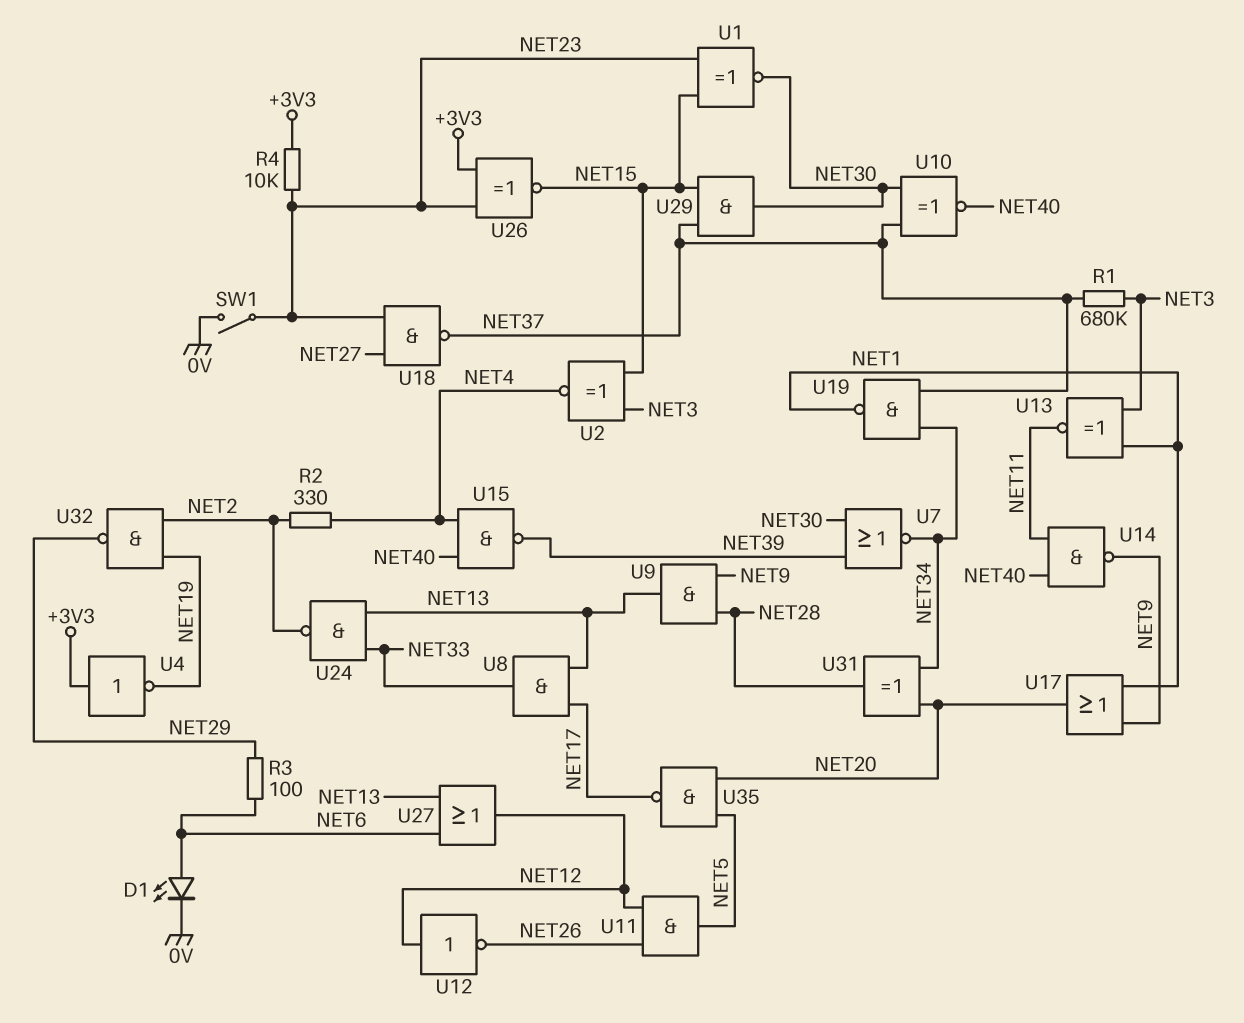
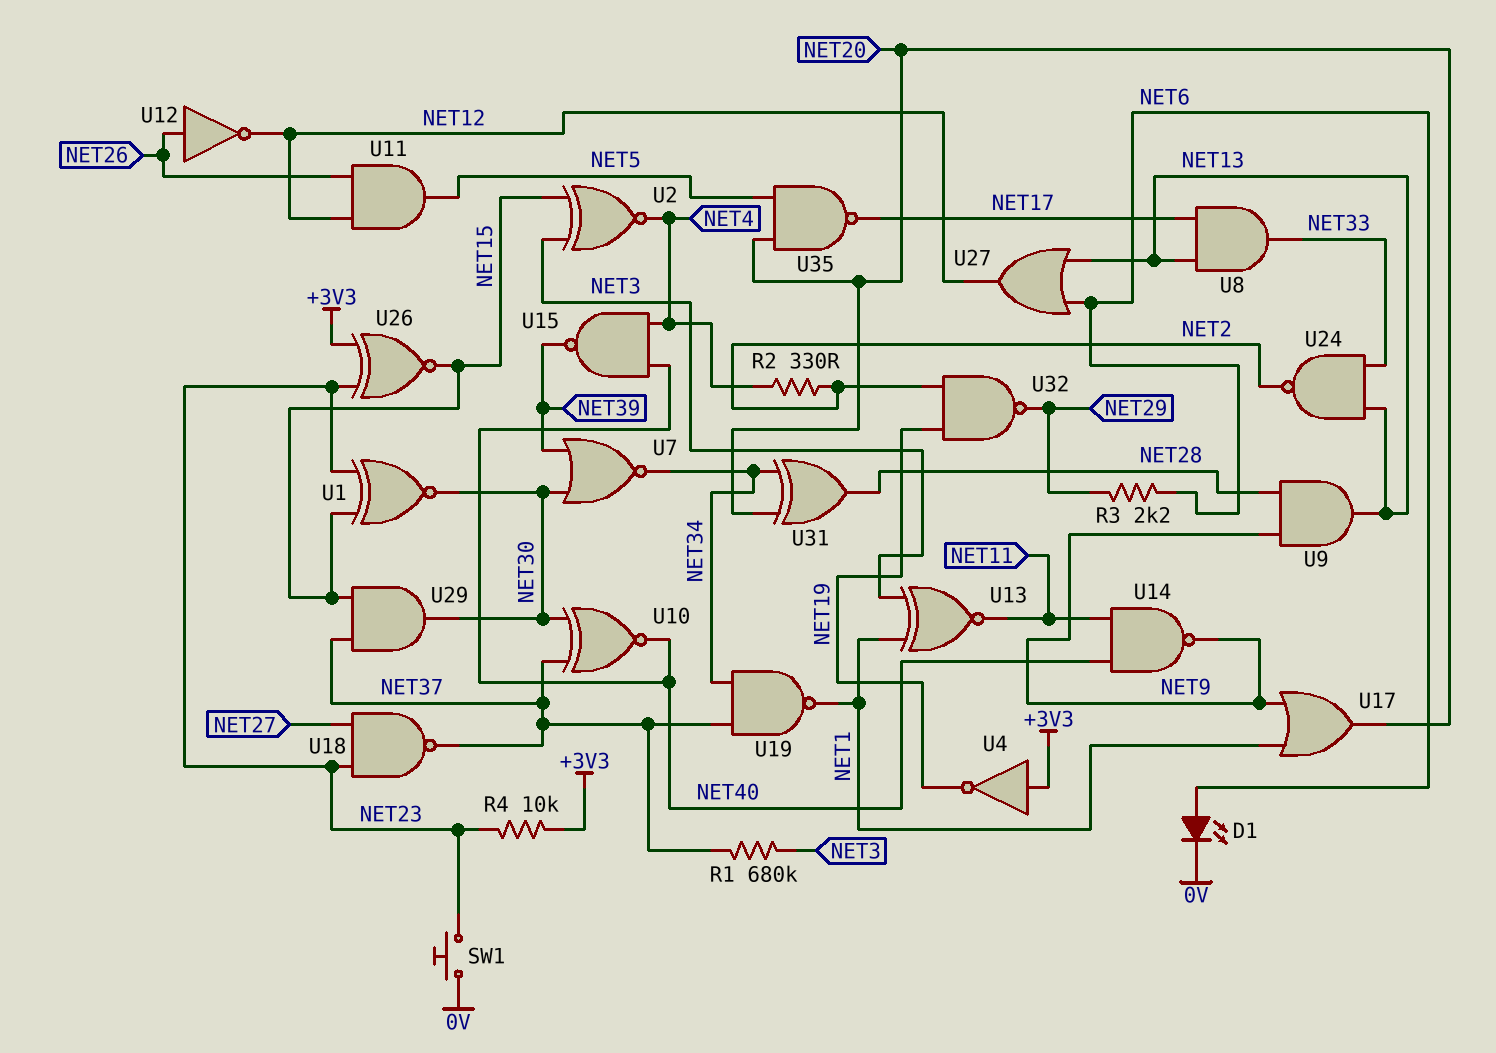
R3: 100 (NET6, NET29) -> 2.2k (NET6, NET29)
SW1: switch (0V, NET23) -> button (0V, NET23)
U12: NOT (in NET12, out NET26) -> NOT (in NET26, out NET12)

